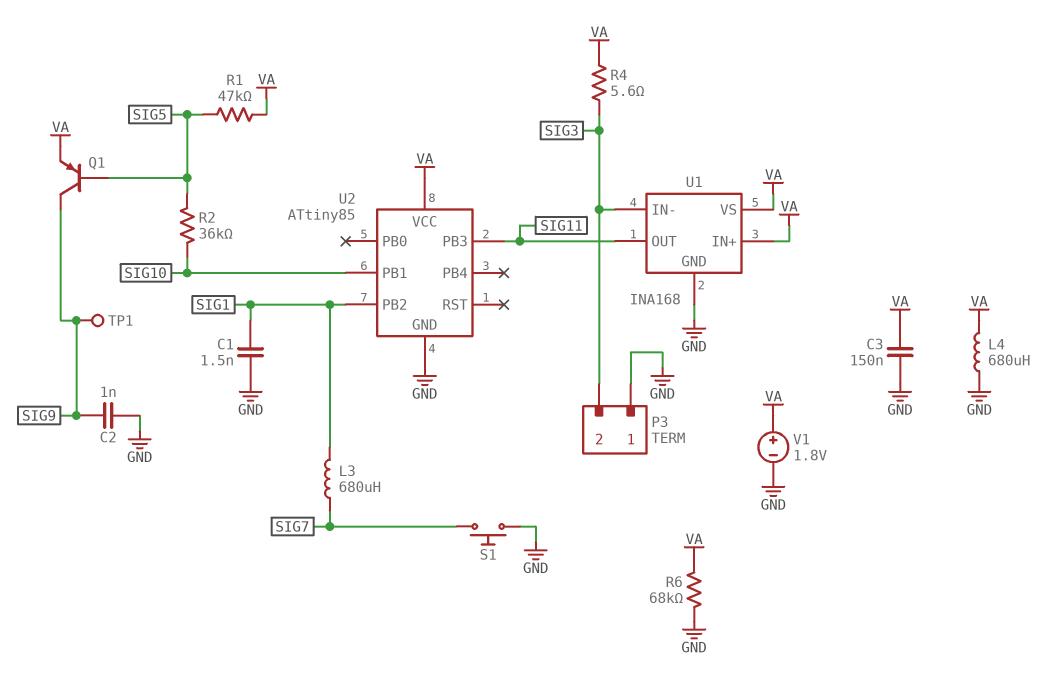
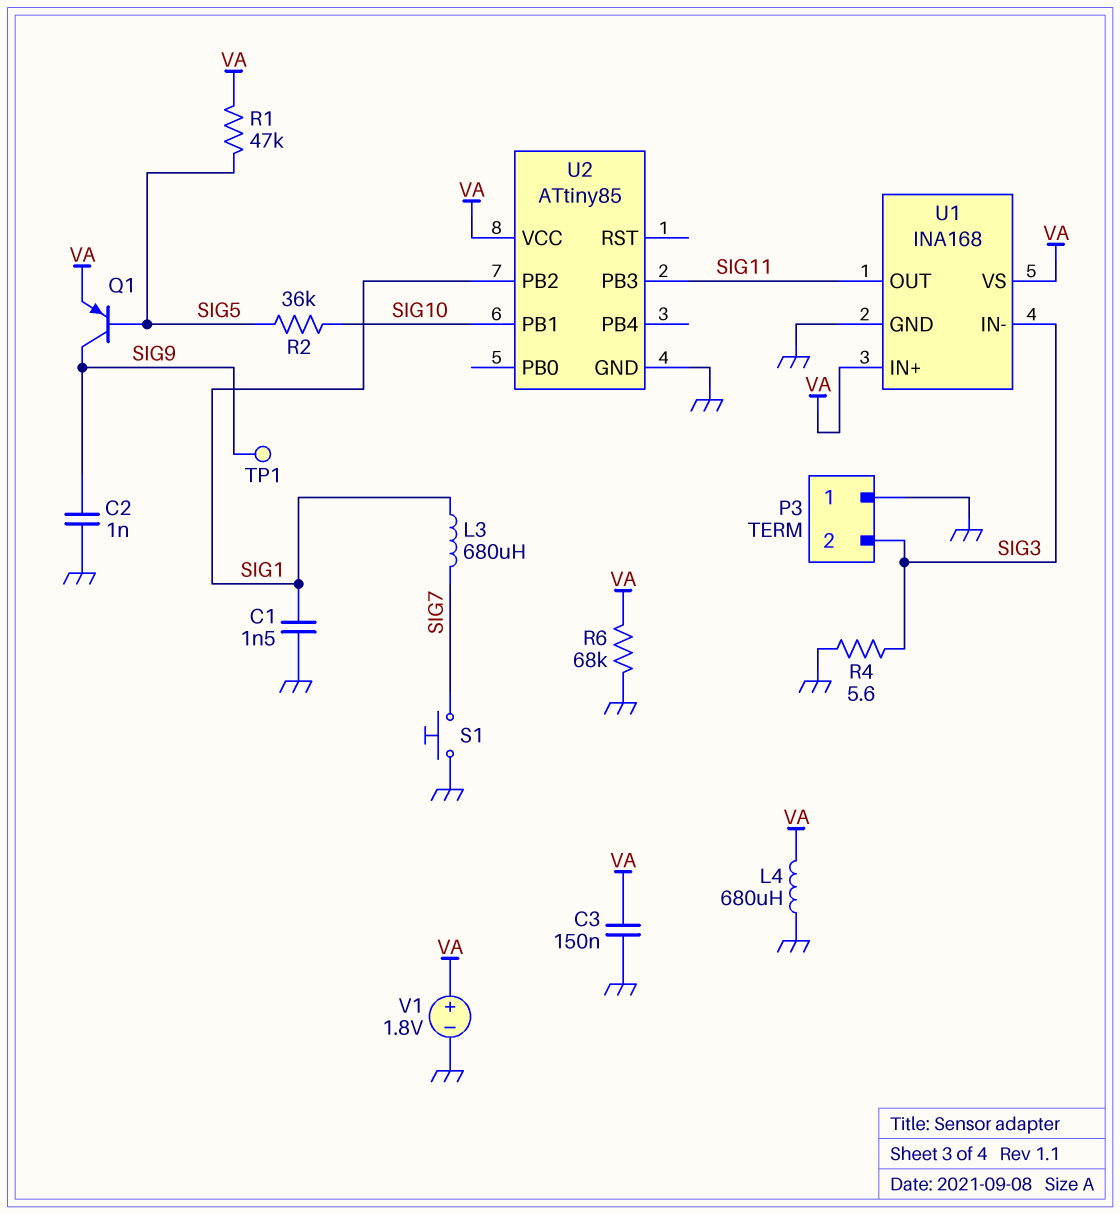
R4: 5.6 (SIG3, VA) -> 5.6 (GND, SIG3)

